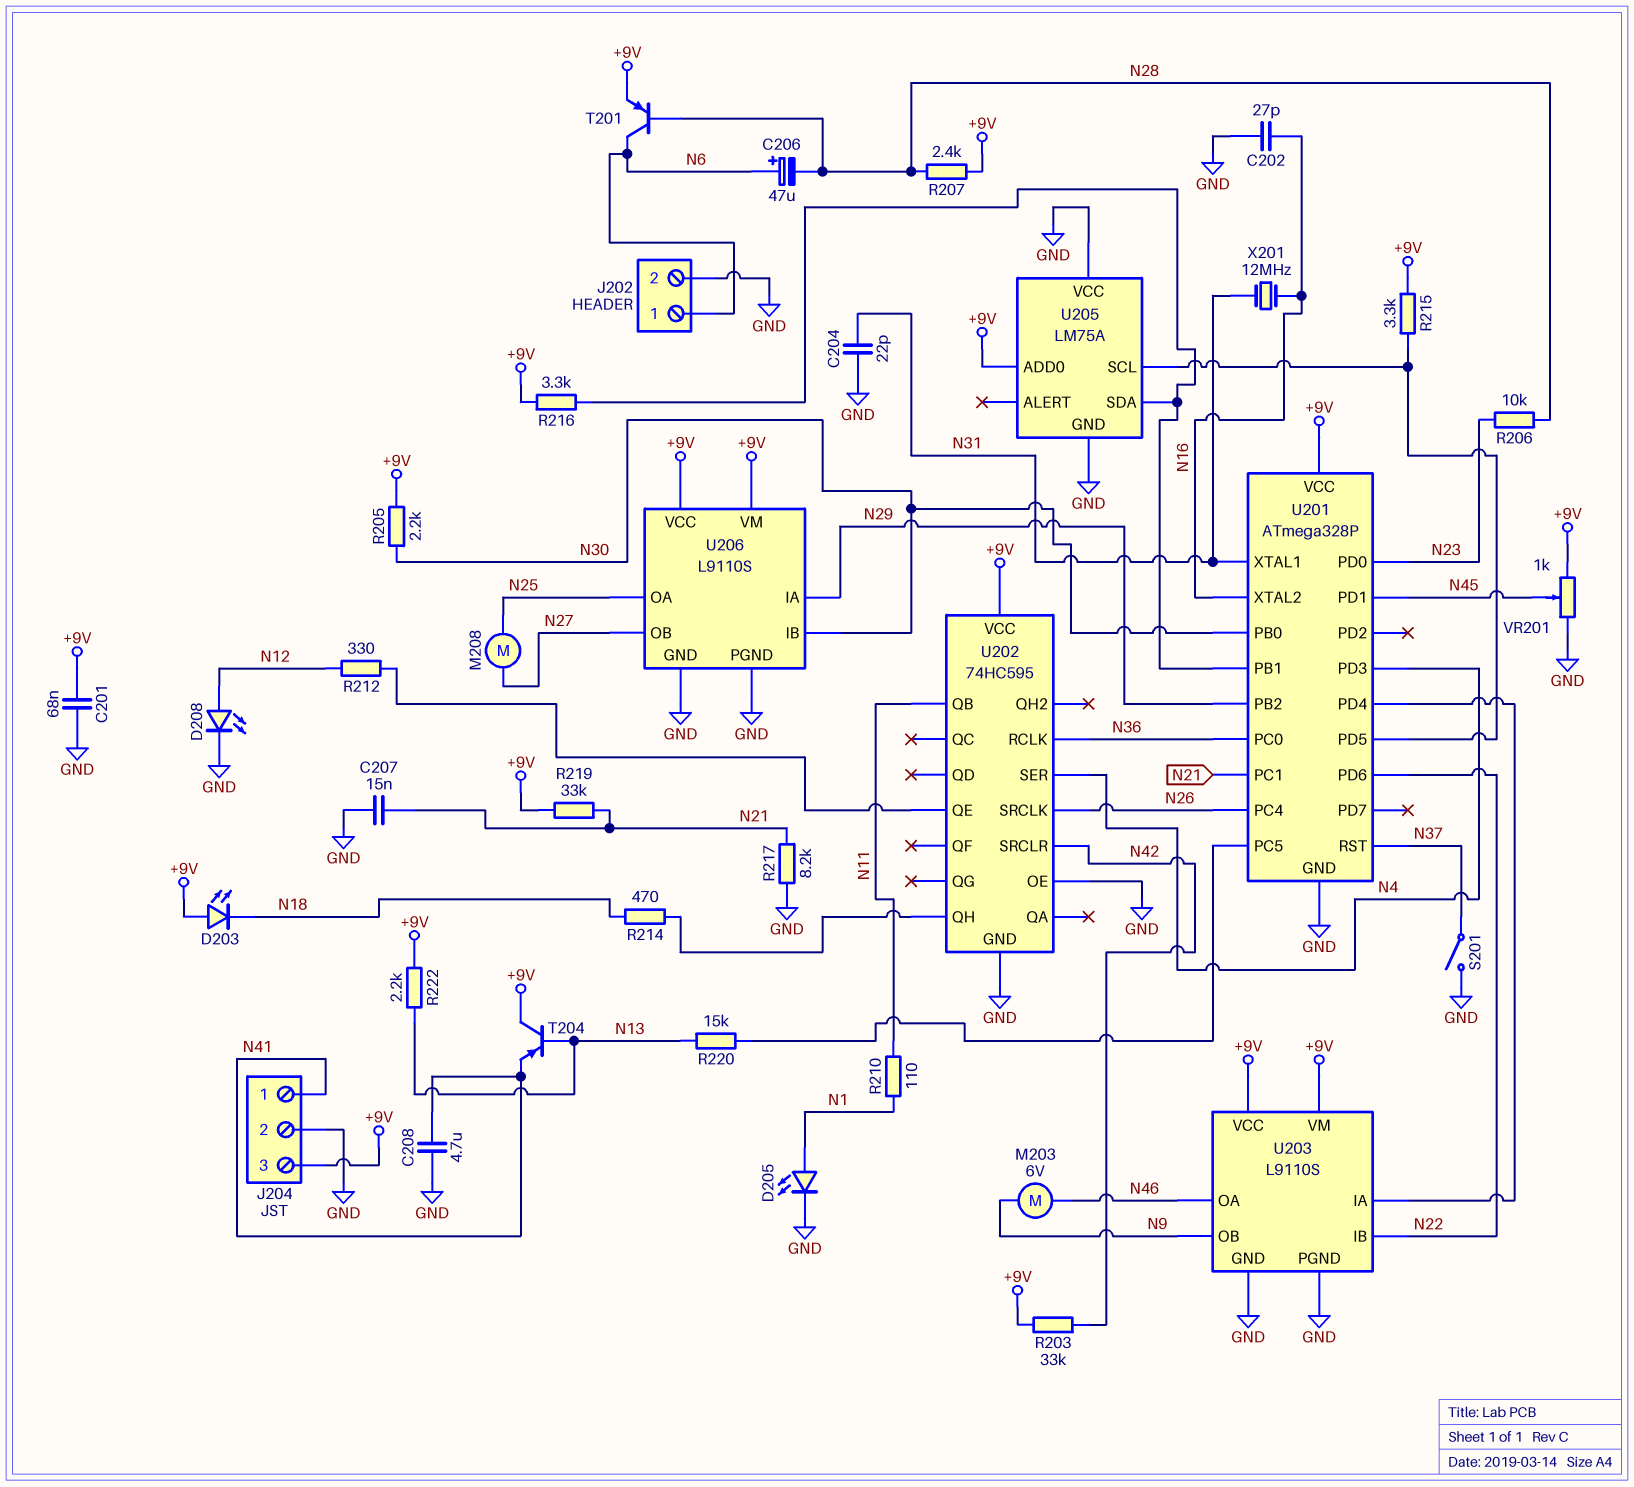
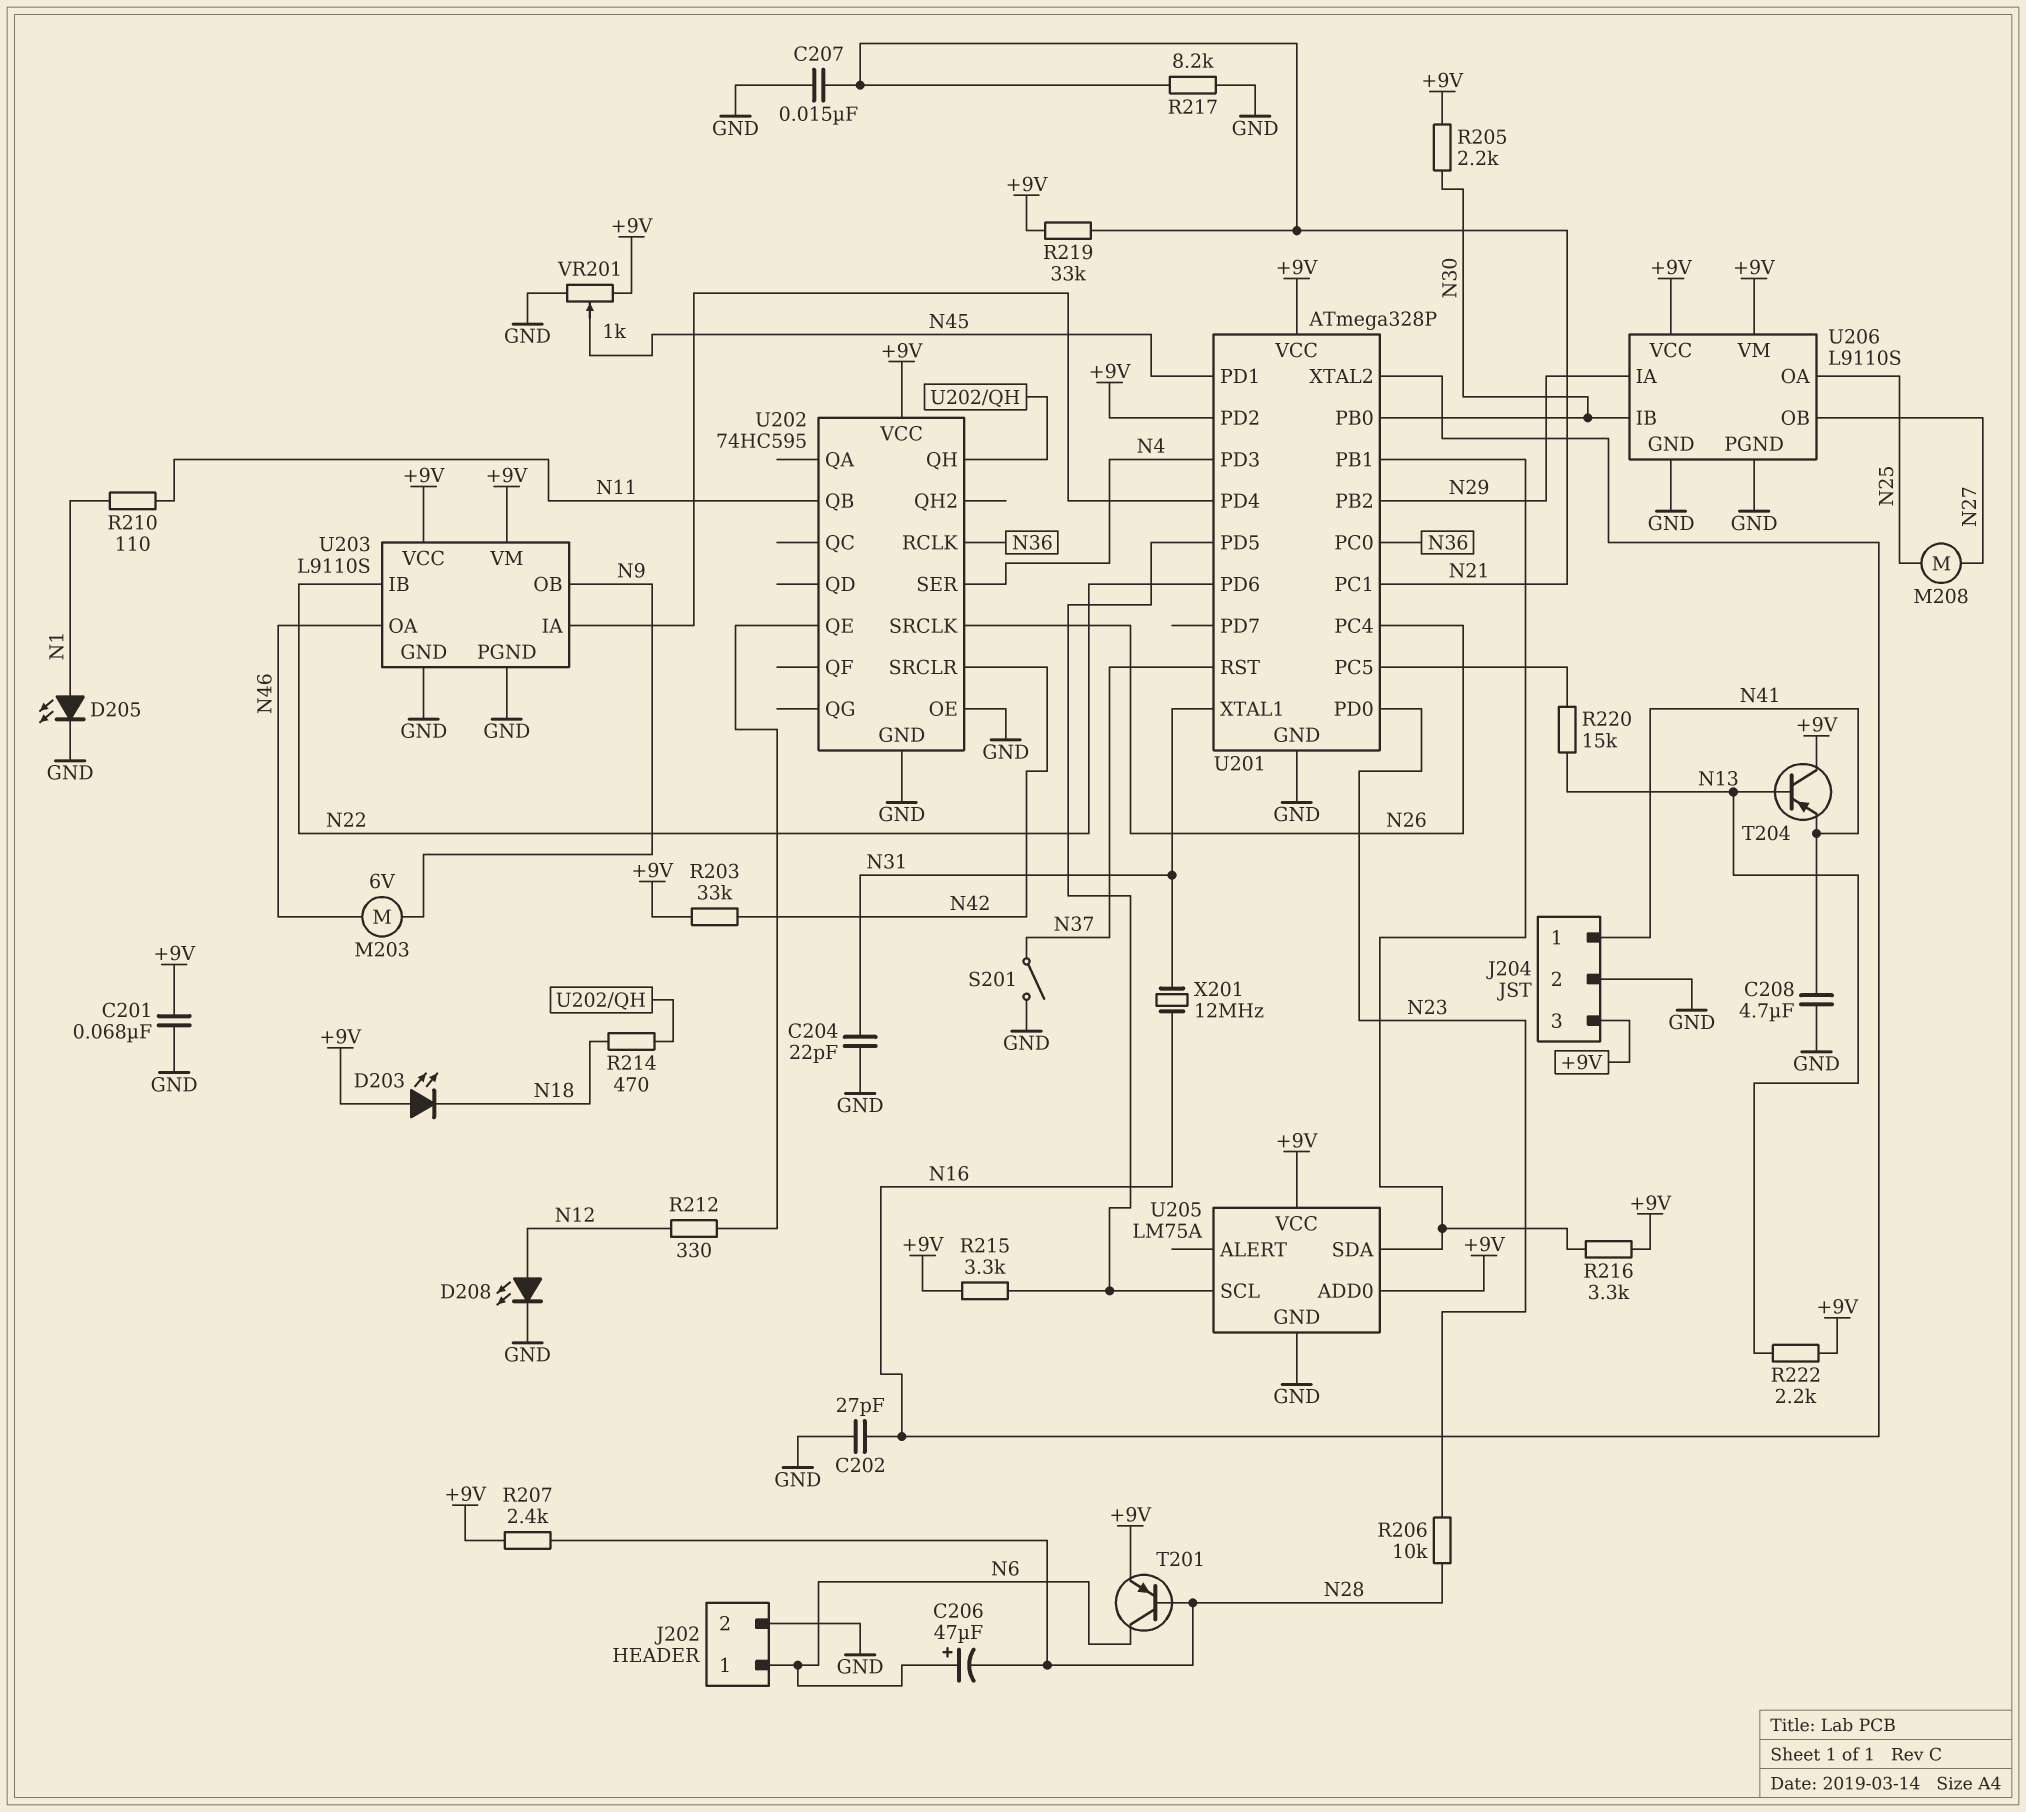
U201 pin PD2: none -> +9V
U205 pin VCC: GND -> +9V

